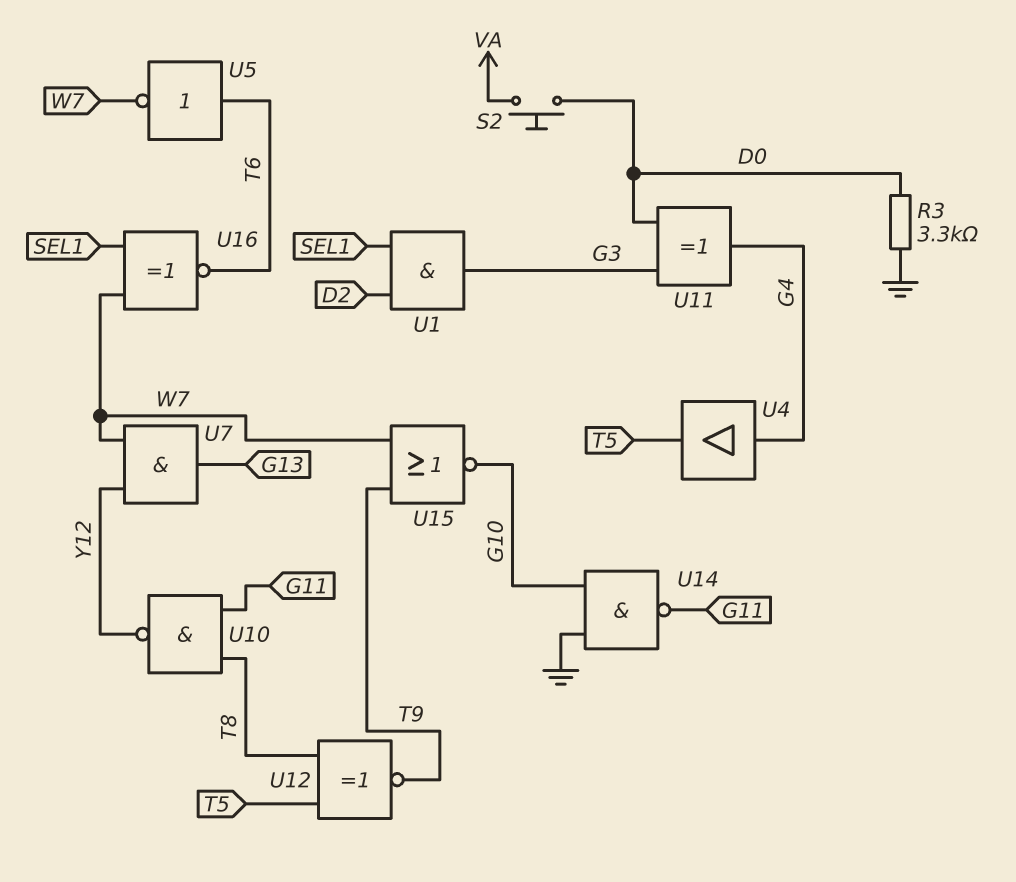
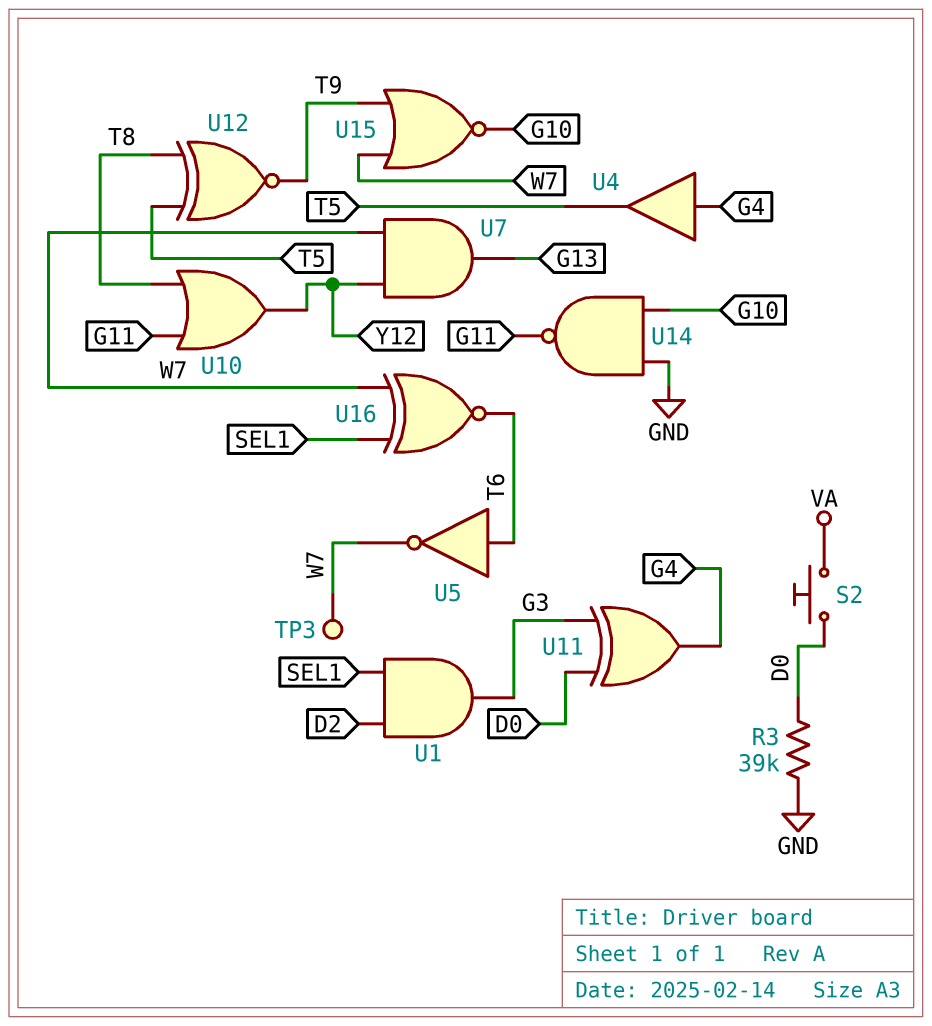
R3: 3.3k (D0, GND) -> 39k (D0, GND)
TP3: none -> test point (W7)
U10: NAND (in G11, in T8, out Y12) -> OR (in G11, in T8, out Y12)

